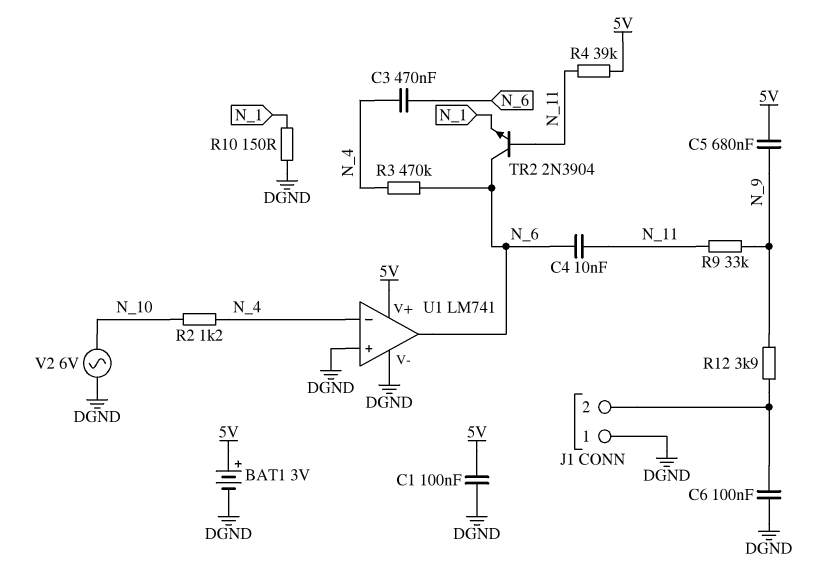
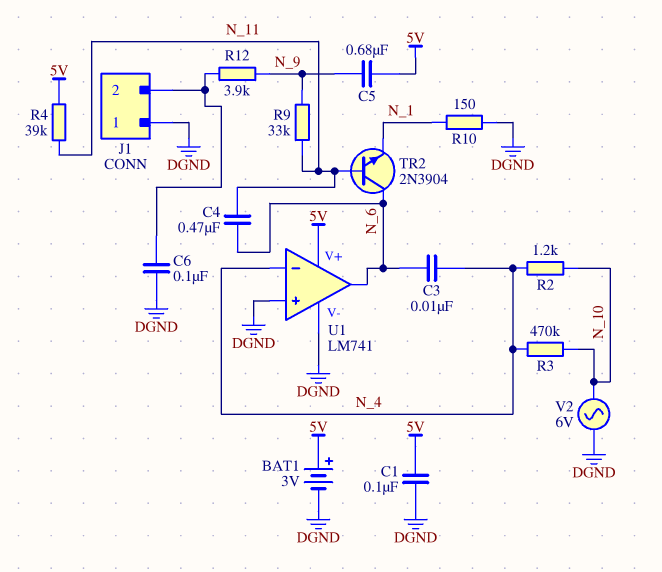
C3: 470nF (N_4, N_6) -> 10nF (N_4, N_6)
C4: 10nF (N_6, N_11) -> 470nF (N_6, N_11)
R3: 470k (N_4, N_6) -> 470k (N_4, N_10)

